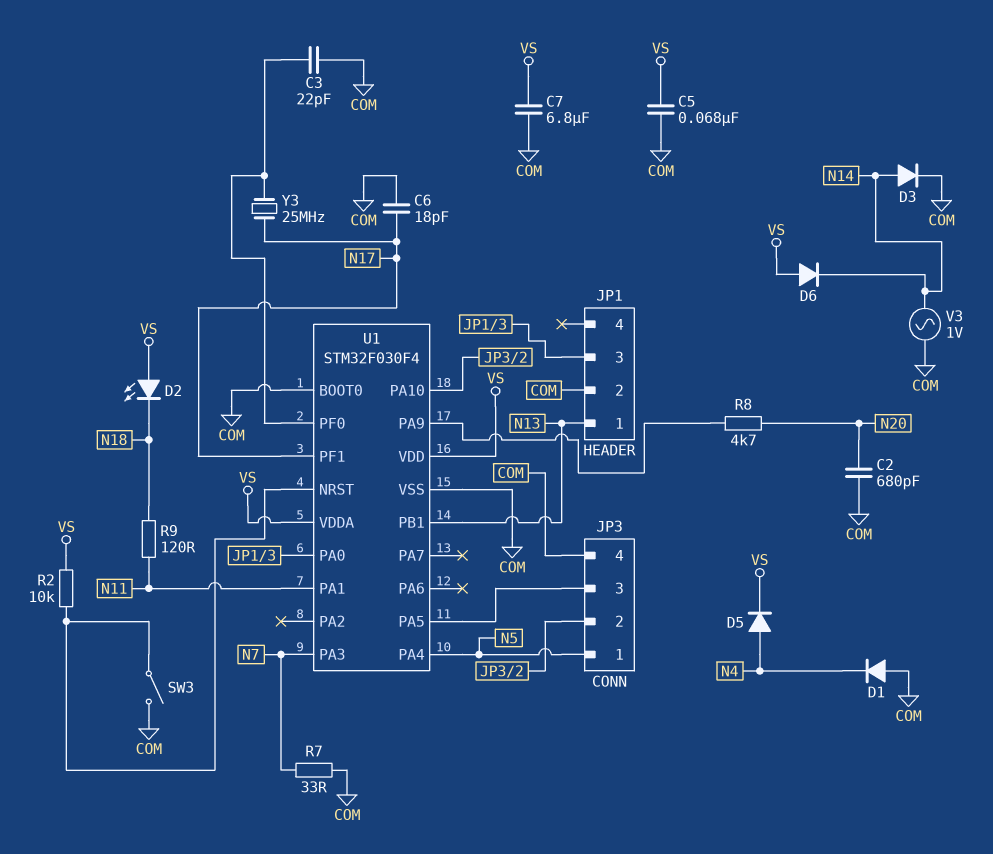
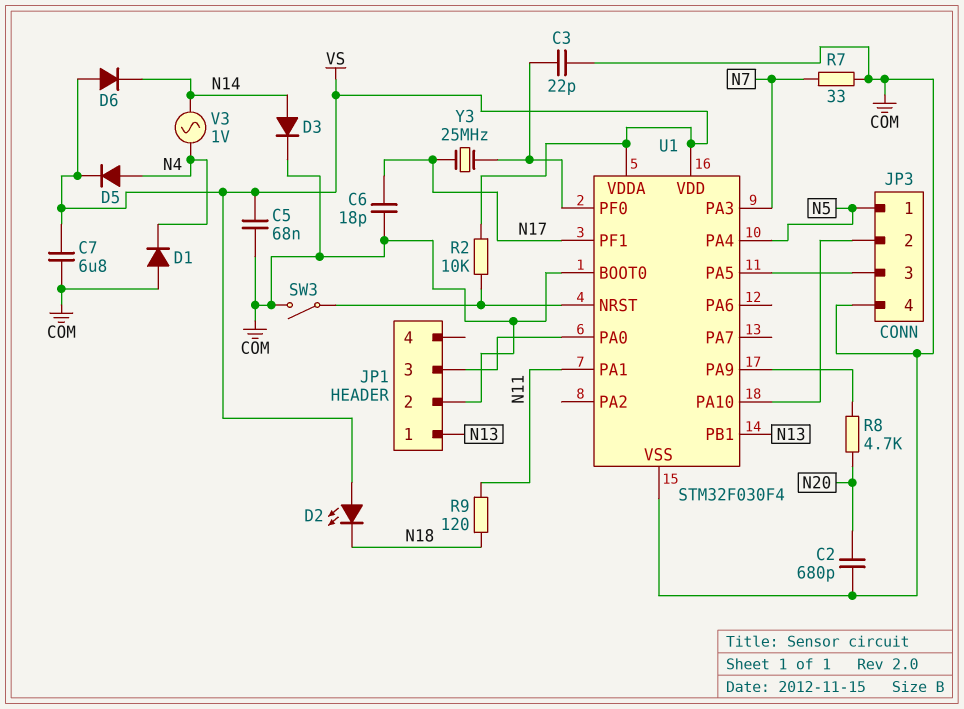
V3: AC 1V (COM, N14) -> AC 1V (N4, N14)

